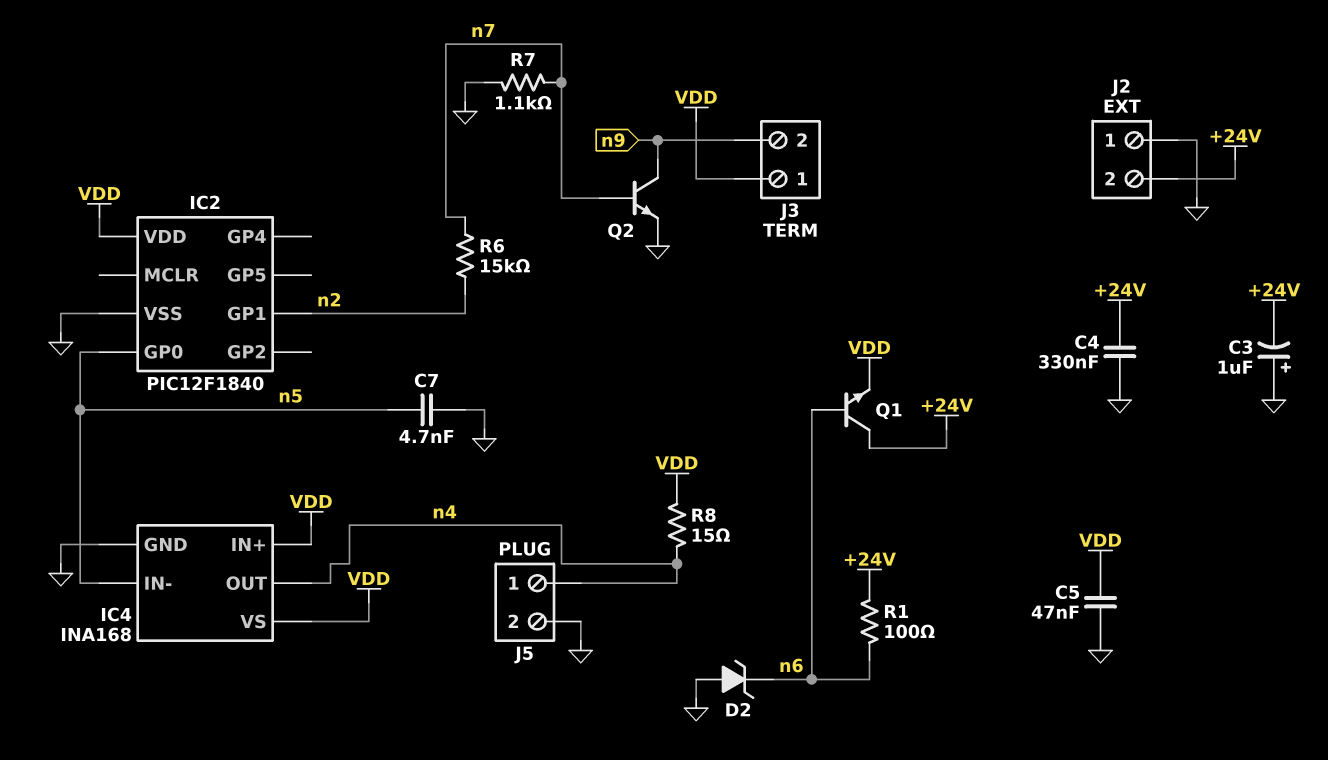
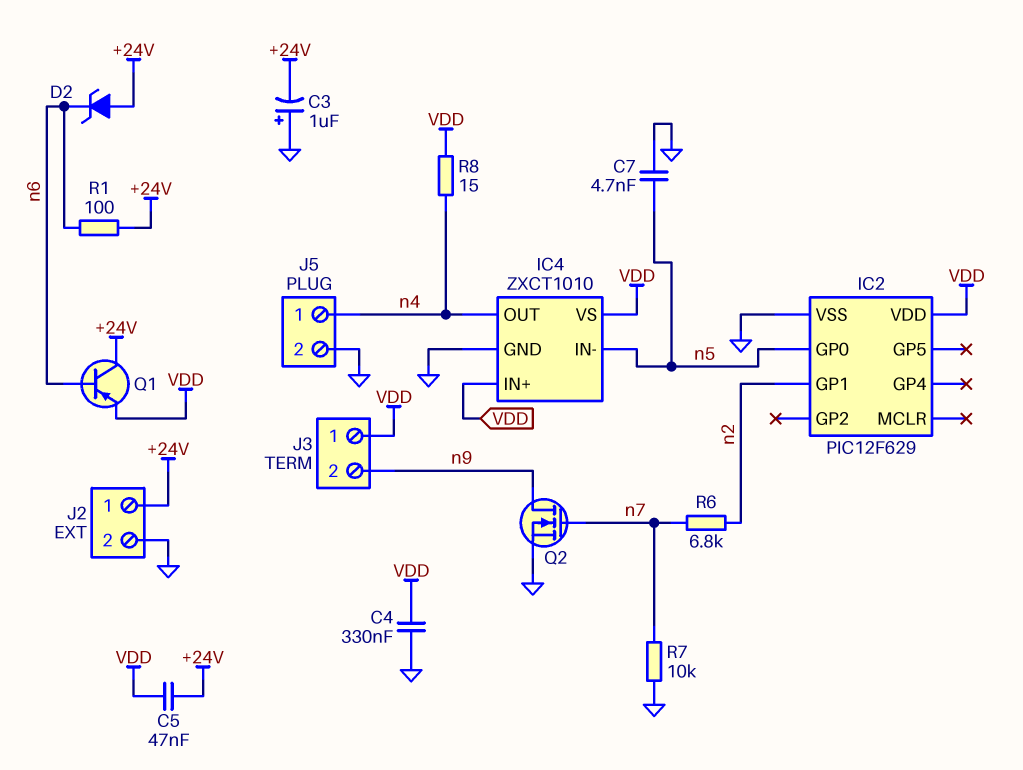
C4: 330nF (+24V, GND) -> 330nF (GND, VDD)
C5: 47nF (GND, VDD) -> 47nF (+24V, VDD)
D2: zener (A GND, K n6) -> zener (A +24V, K n6)
IC2: PIC12F1840 -> PIC12F629
IC4: INA168 -> ZXCT1010
J2 pin 1: GND -> +24V
J2 pin 2: +24V -> GND
Q1: NPN (B n6, C +24V, E VDD) -> PNP (B n6, C +24V, E VDD)
Q2: NPN (B n7, C n9, E GND) -> NMOS (G n7, D n9, S GND)
R6: 15k (n2, n7) -> 6.8k (n2, n7)
R7: 1.1k (GND, n7) -> 10k (GND, n7)

